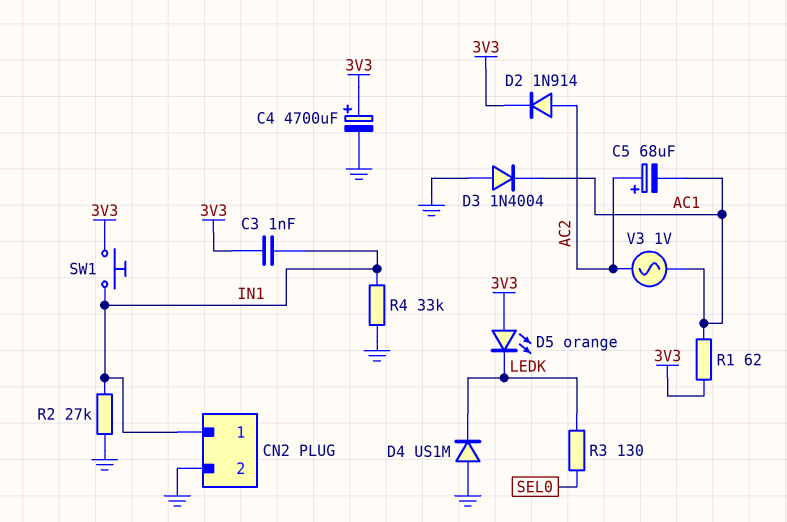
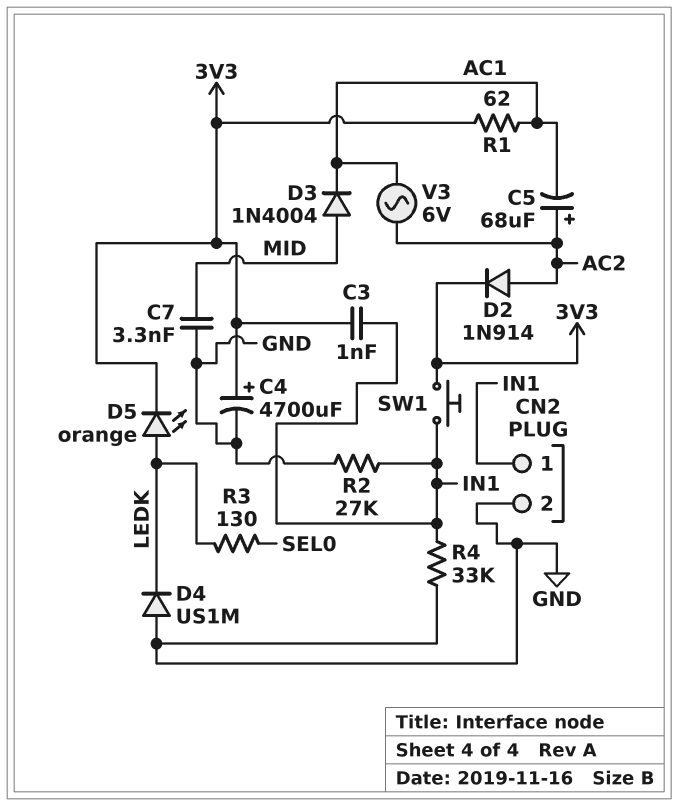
C7: none -> 3.3nF (GND, MID)
D3: diode 1N4004 (A GND, K AC1) -> diode 1N4004 (A MID, K AC1)
D5: LED orange (A 3V3, K LEDK) -> LED orange (A LEDK, K 3V3)
V3: AC 1V (AC1, AC2) -> AC 6V (AC1, AC2)

